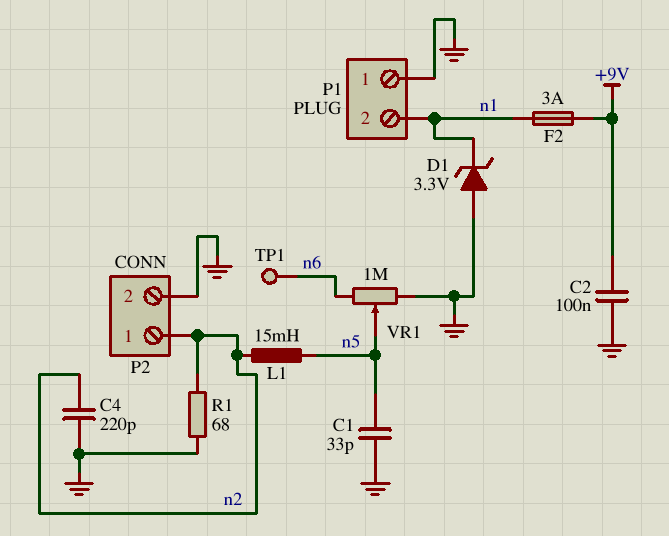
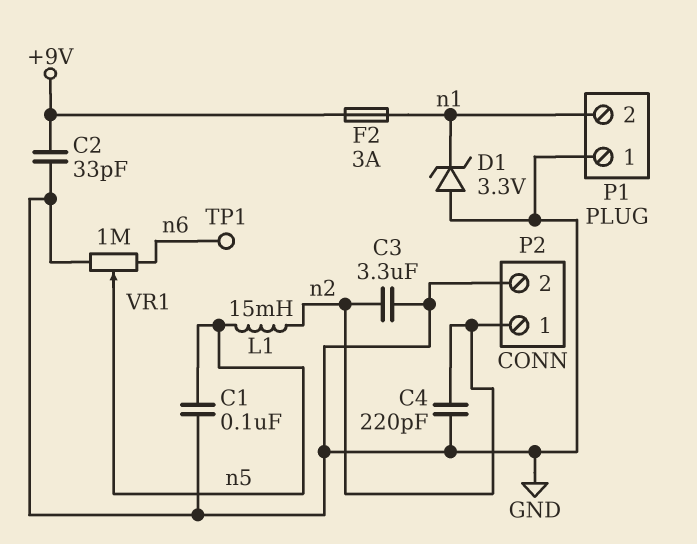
C1: 33pF (GND, n5) -> 100nF (GND, n5)
C2: 100nF (+9V, GND) -> 33pF (+9V, GND)
C3: none -> 3.3uF (GND, n2)
R1: 68 (GND, n2) -> none

